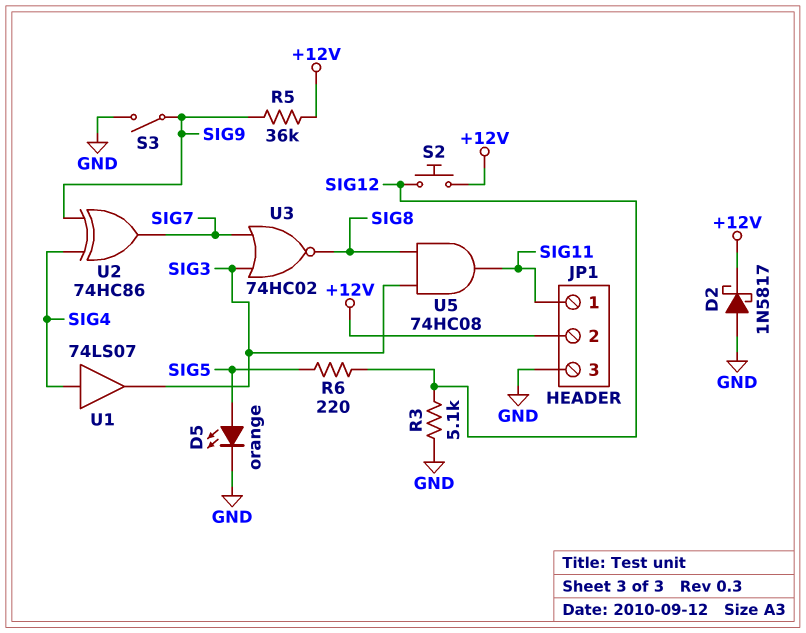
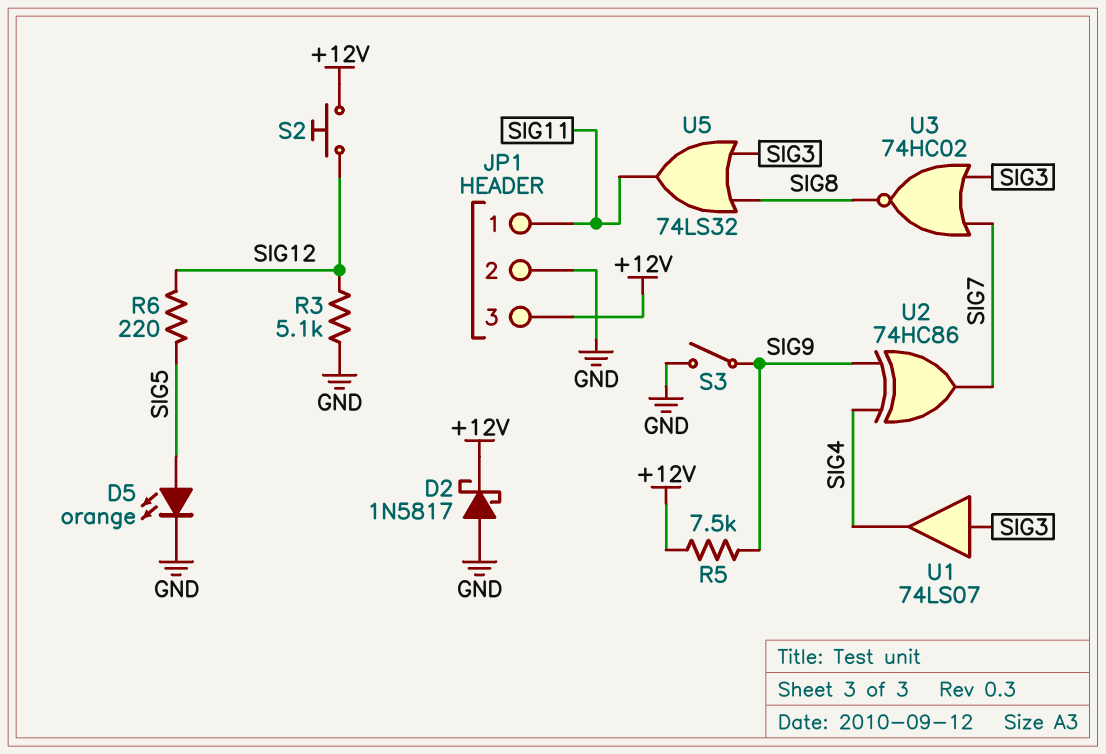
JP1 pin 2: +12V -> GND
JP1 pin 3: GND -> +12V
R5: 36k (+12V, SIG9) -> 7.5k (+12V, SIG9)
U1: buffer 74LS07 (in SIG4, out SIG3) -> buffer 74LS07 (in SIG3, out SIG4)
U5: AND 74HC08 (in SIG3, in SIG8, out SIG11) -> OR 74LS32 (in SIG3, in SIG8, out SIG11)

